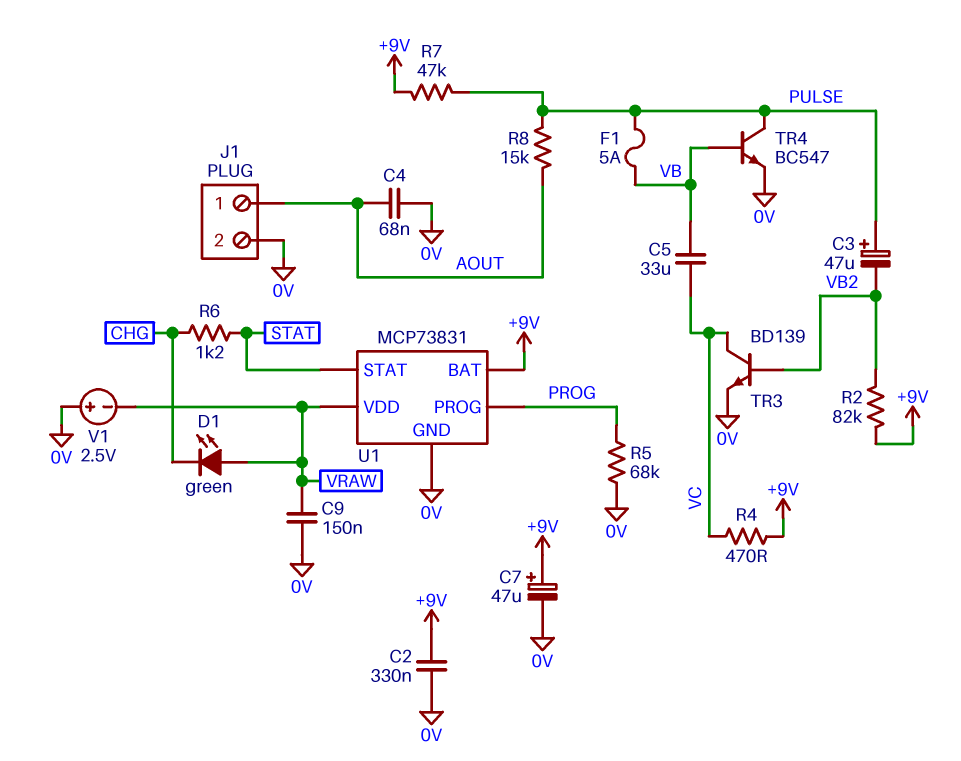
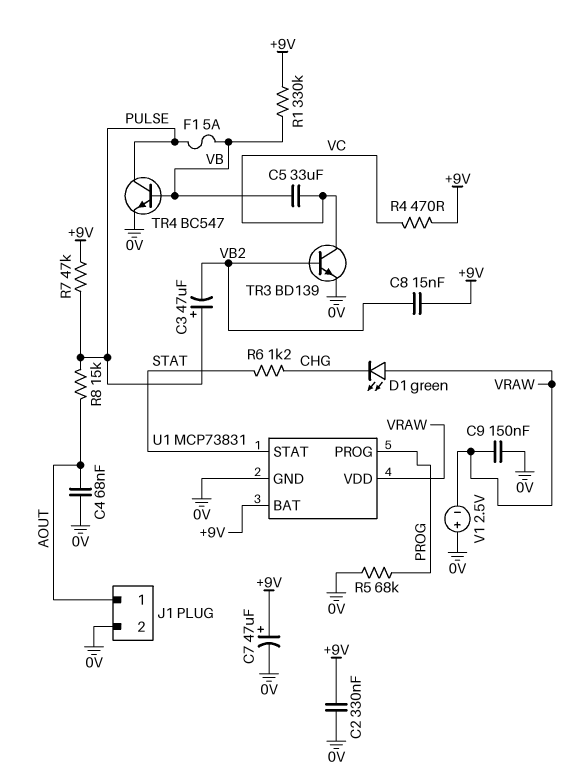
C8: none -> 15nF (+9V, VB2)
R1: none -> 330k (+9V, VB)
R2: 82k (+9V, VB2) -> none

